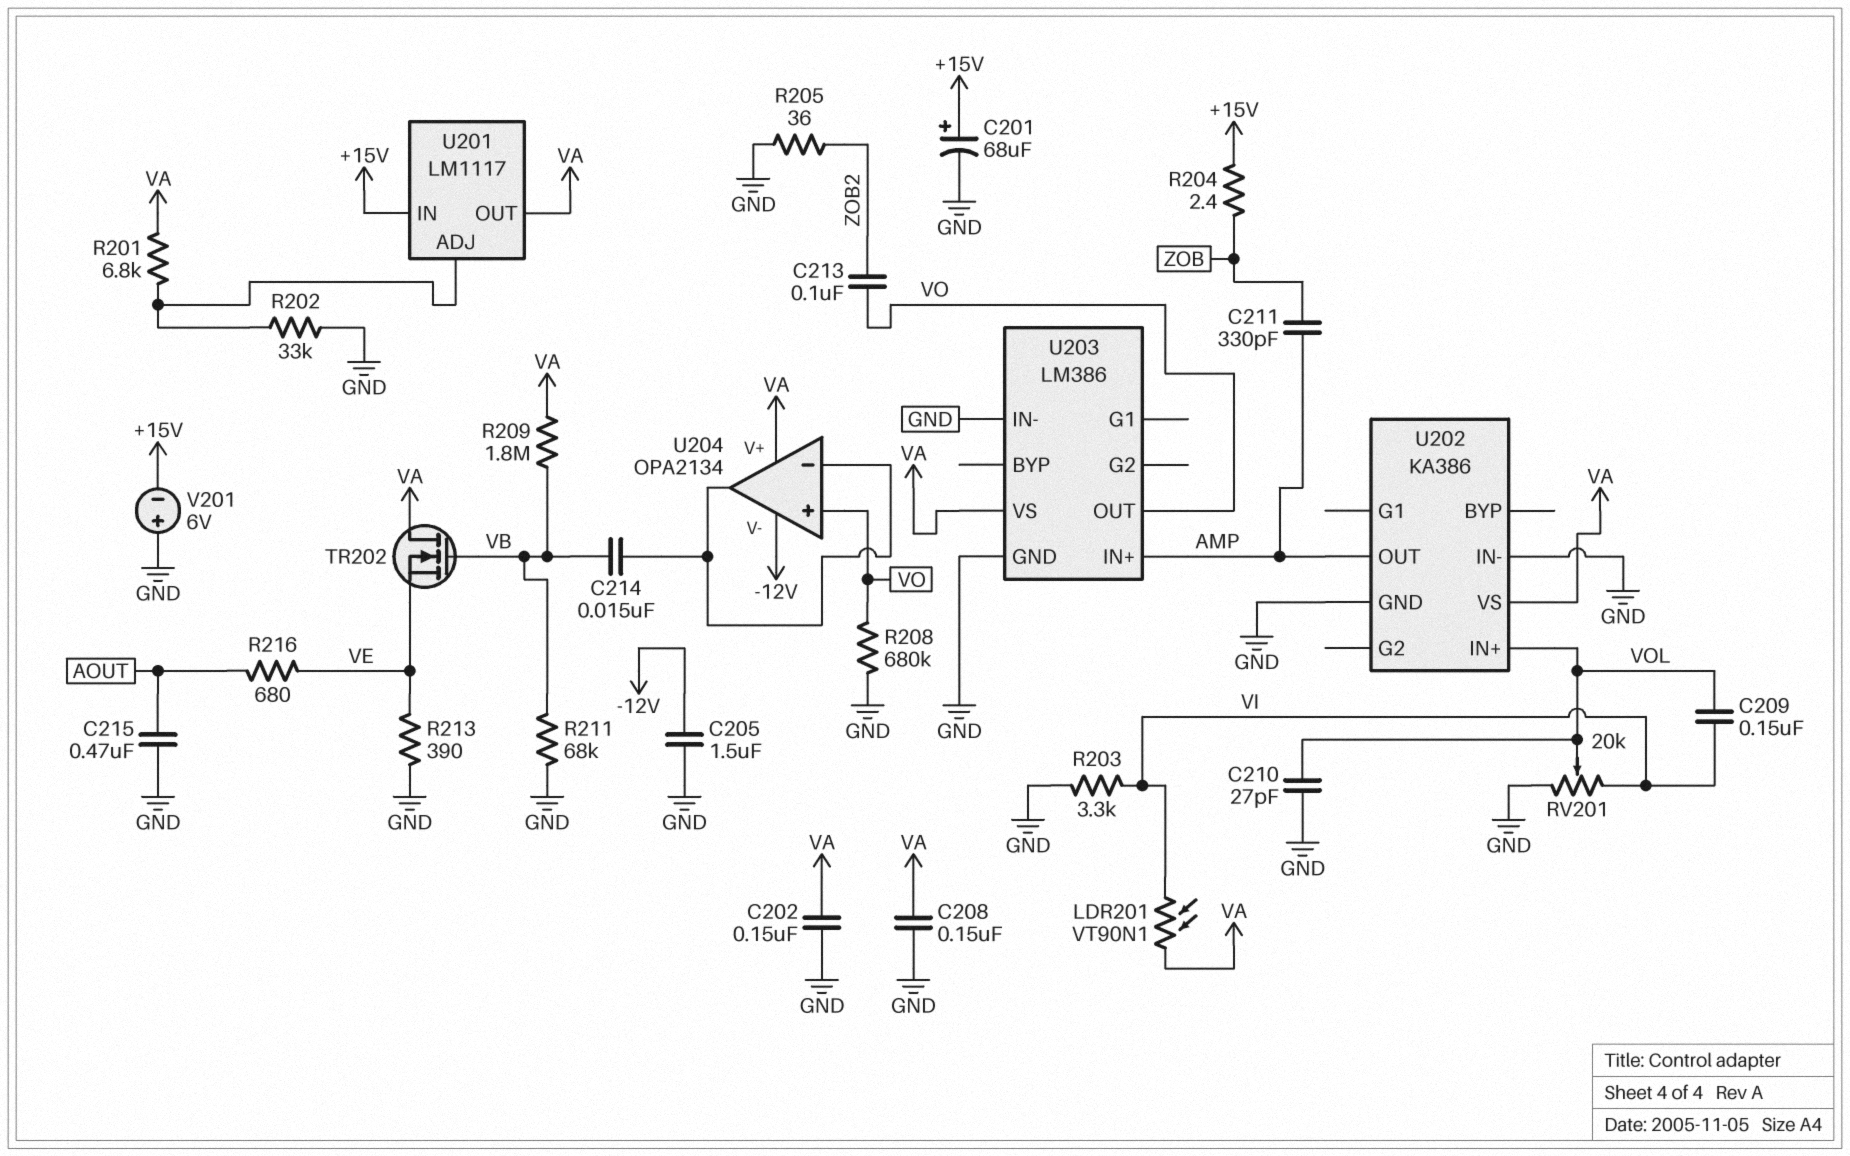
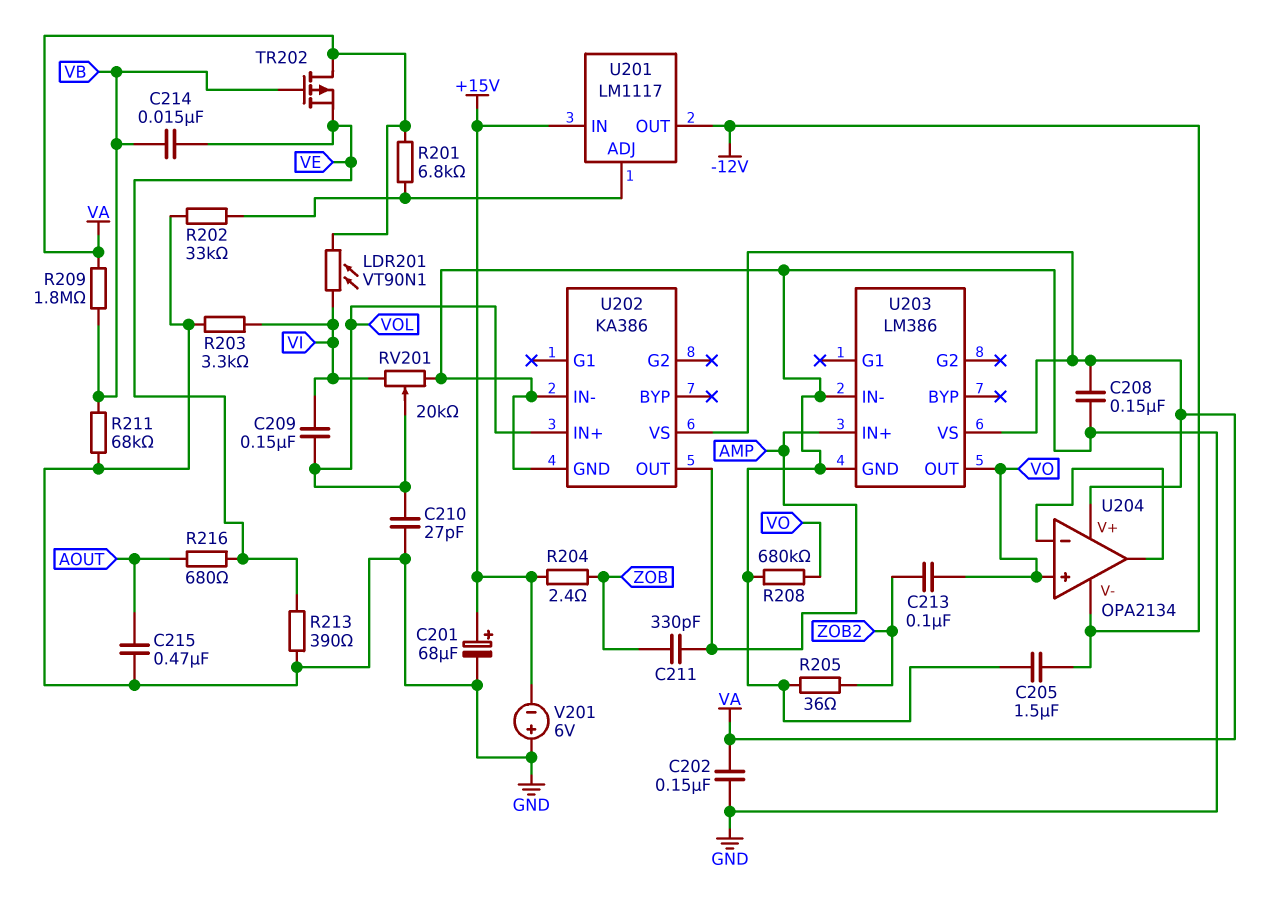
C214: 15nF (U204/in-, VB) -> 15nF (VB, VE)
TR202: NMOS (G VB, D VA, S VE) -> PMOS (G VB, D VA, S VE)
U201 pin OUT: VA -> -12V

